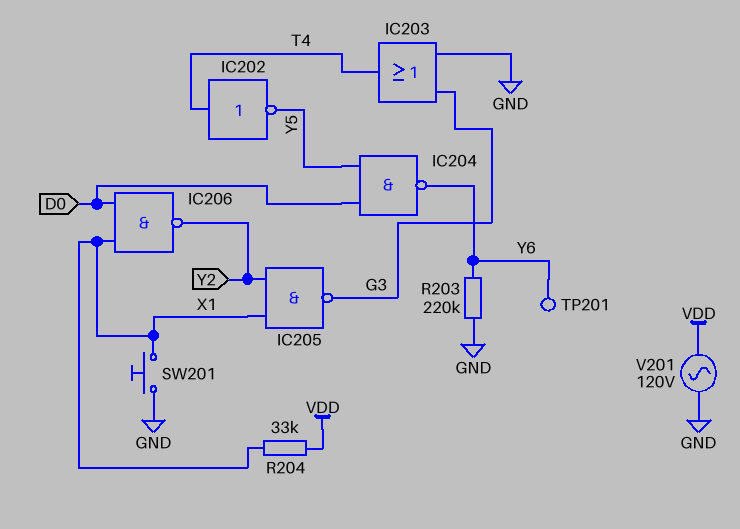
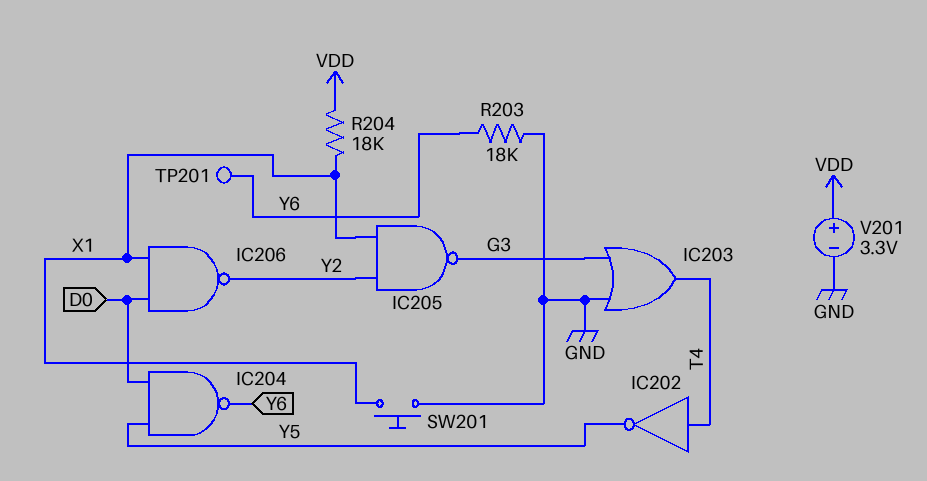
R203: 220k (GND, Y6) -> 18k (GND, Y6)
R204: 33k (VDD, X1) -> 18k (VDD, X1)
V201: AC 120V (GND, VDD) -> 3.3V (plus VDD, minus GND)

